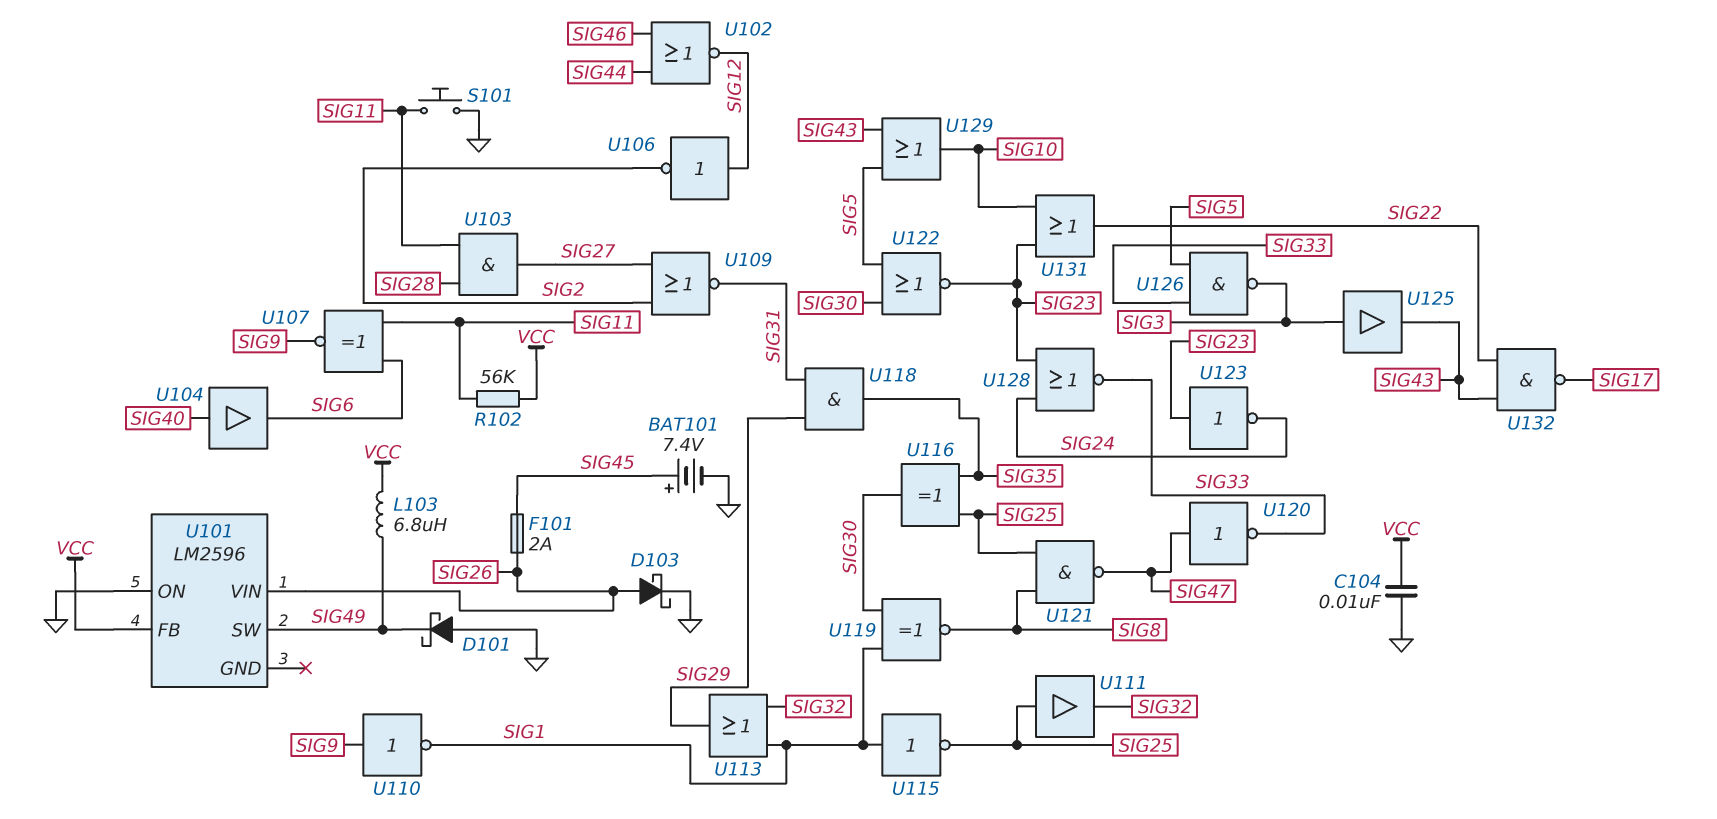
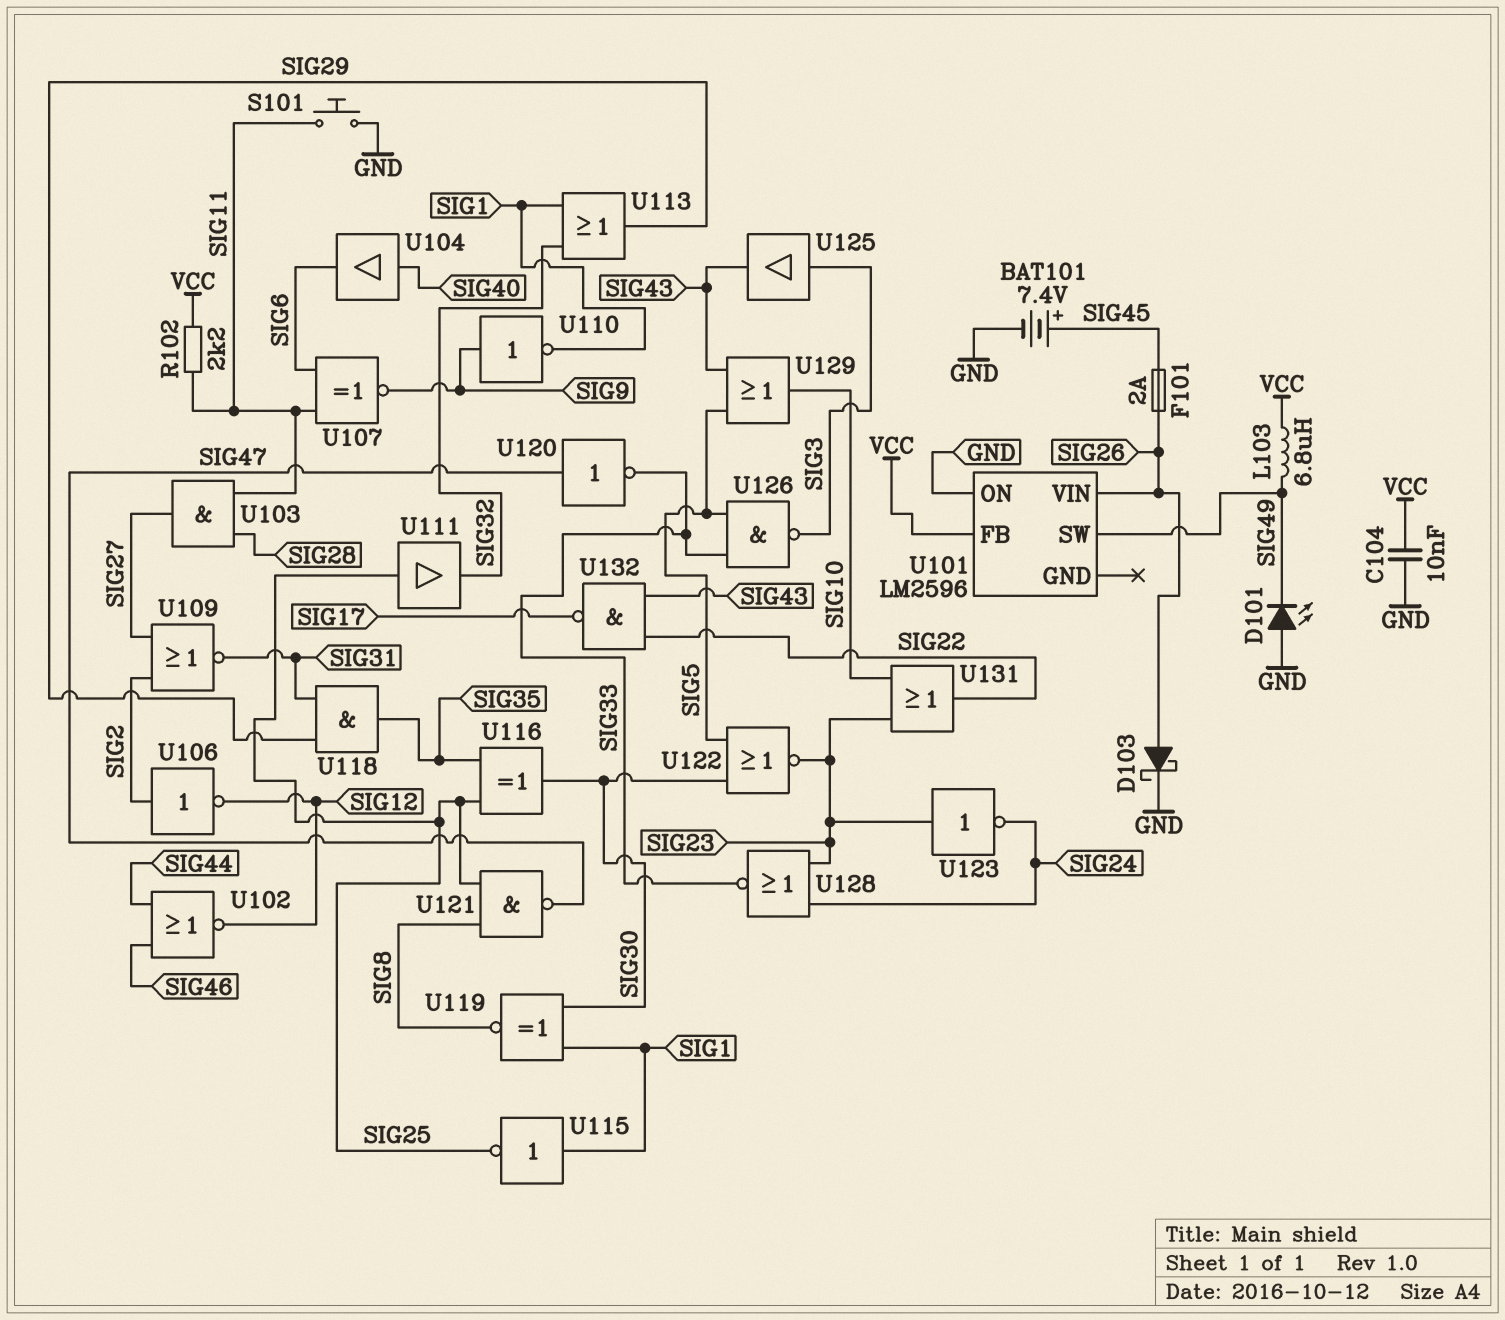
D101: schottky (A GND, K SIG49) -> LED (A GND, K SIG49)
R102: 56k (SIG11, VCC) -> 2.2k (SIG11, VCC)
U106: NOT (in SIG12, out SIG2) -> NOT (in SIG2, out SIG12)

